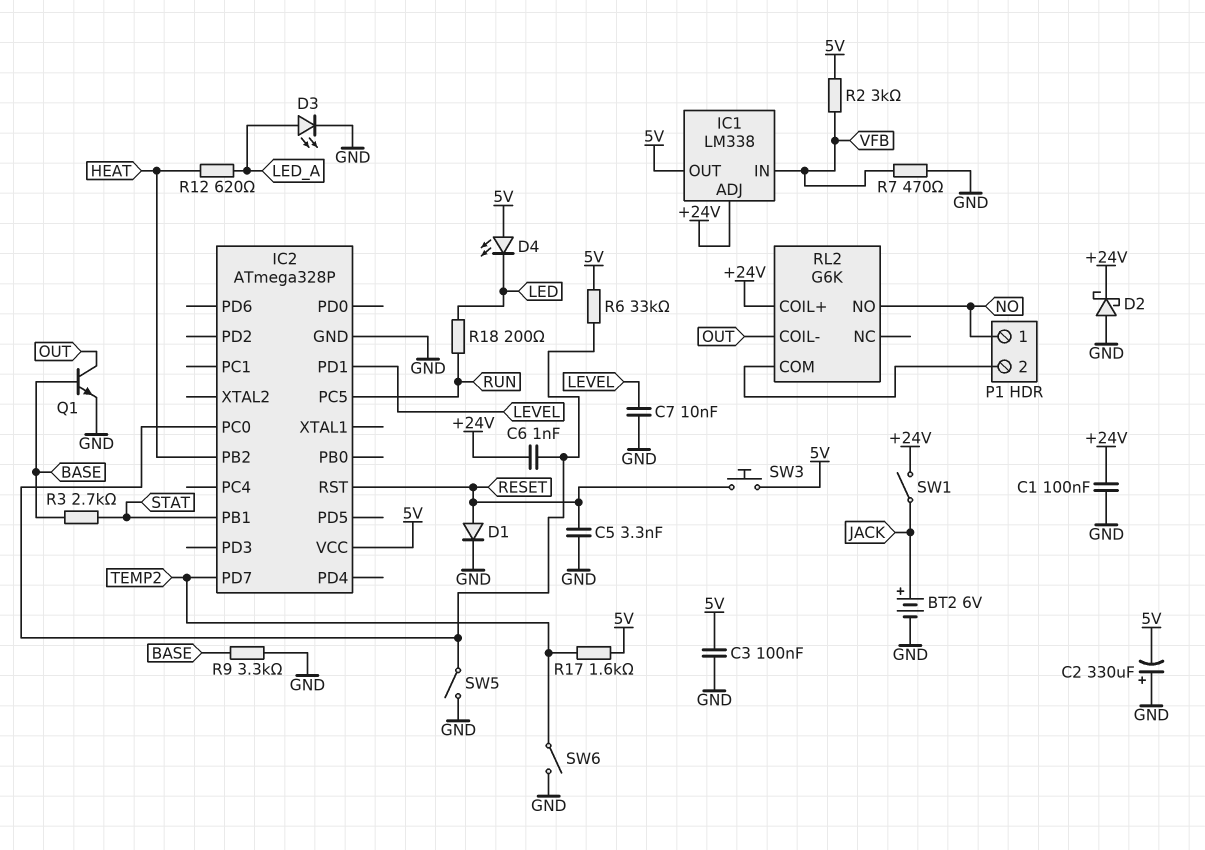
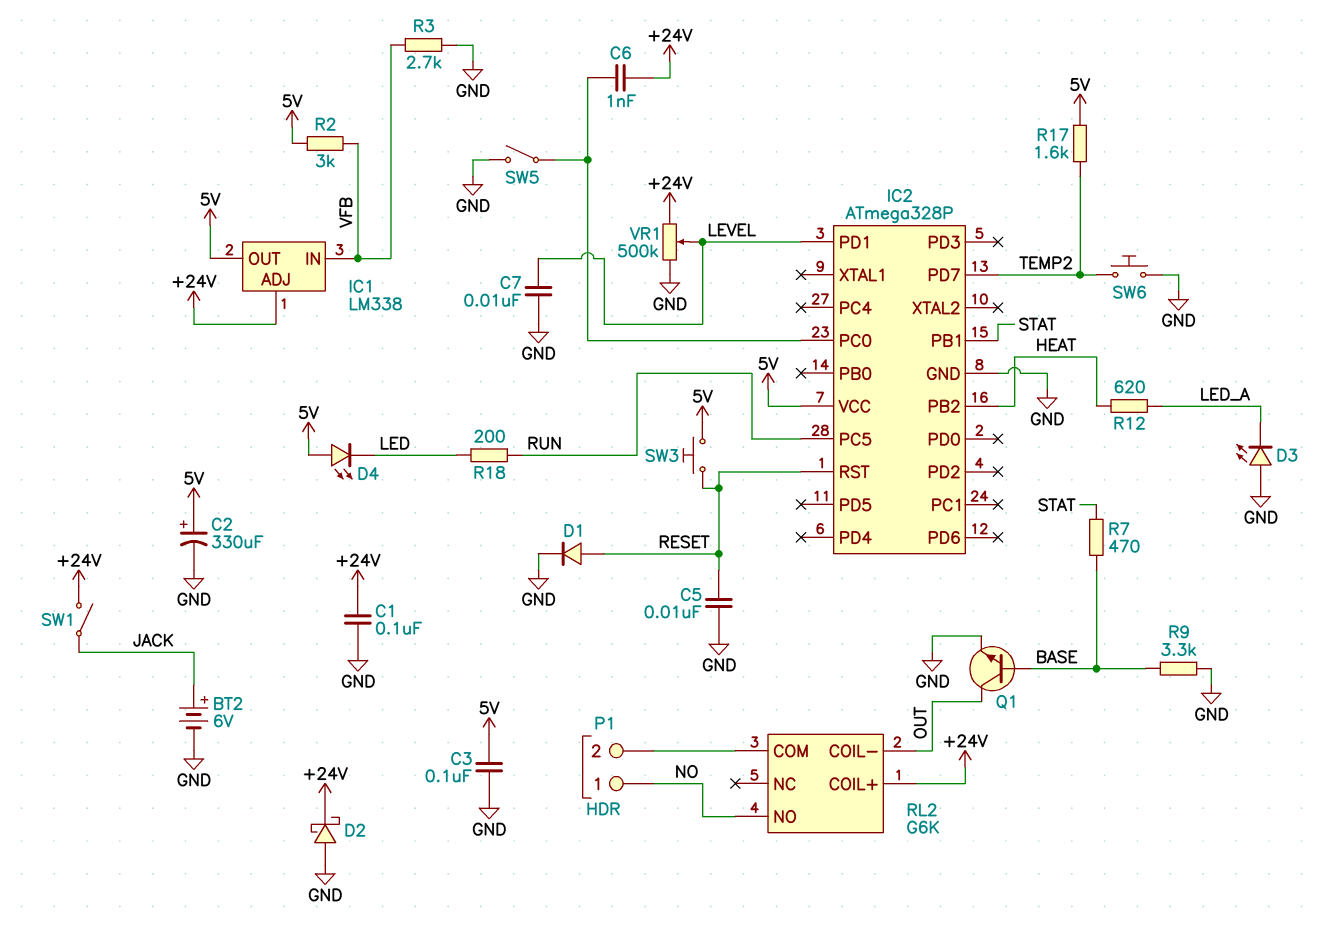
C2: 330uF (plus GND, minus 5V) -> 330uF (plus 5V, minus GND)
C5: 3.3nF (GND, RESET) -> 10nF (GND, RESET)
D3: LED (A LED_A, K GND) -> LED (A GND, K LED_A)
R3: 2.7k (BASE, STAT) -> 2.7k (GND, VFB)
R6: 33k (5V, IC2/PC0) -> none
R7: 470 (GND, VFB) -> 470 (BASE, STAT)
SW6: switch (GND, TEMP2) -> button (GND, TEMP2)
VR1: none -> 500k (+24V, GND, wiper LEVEL)

